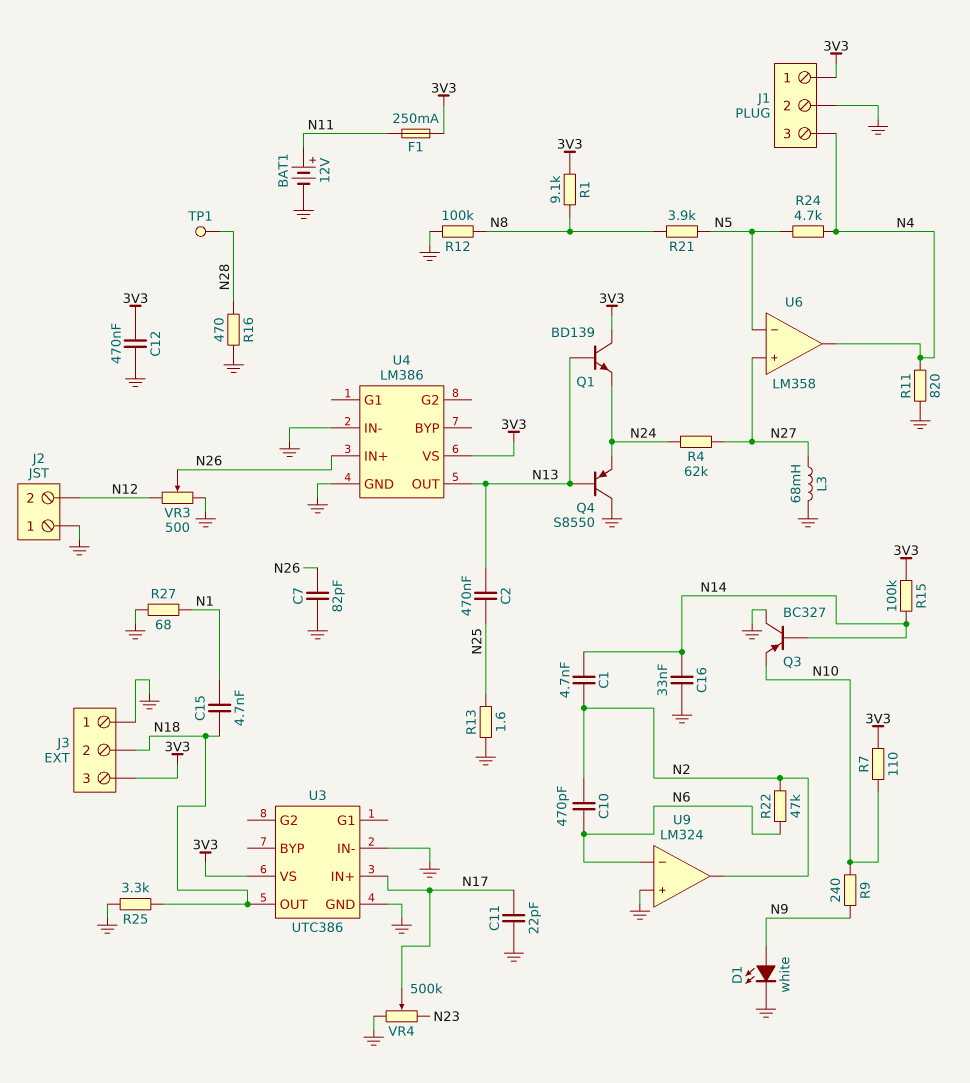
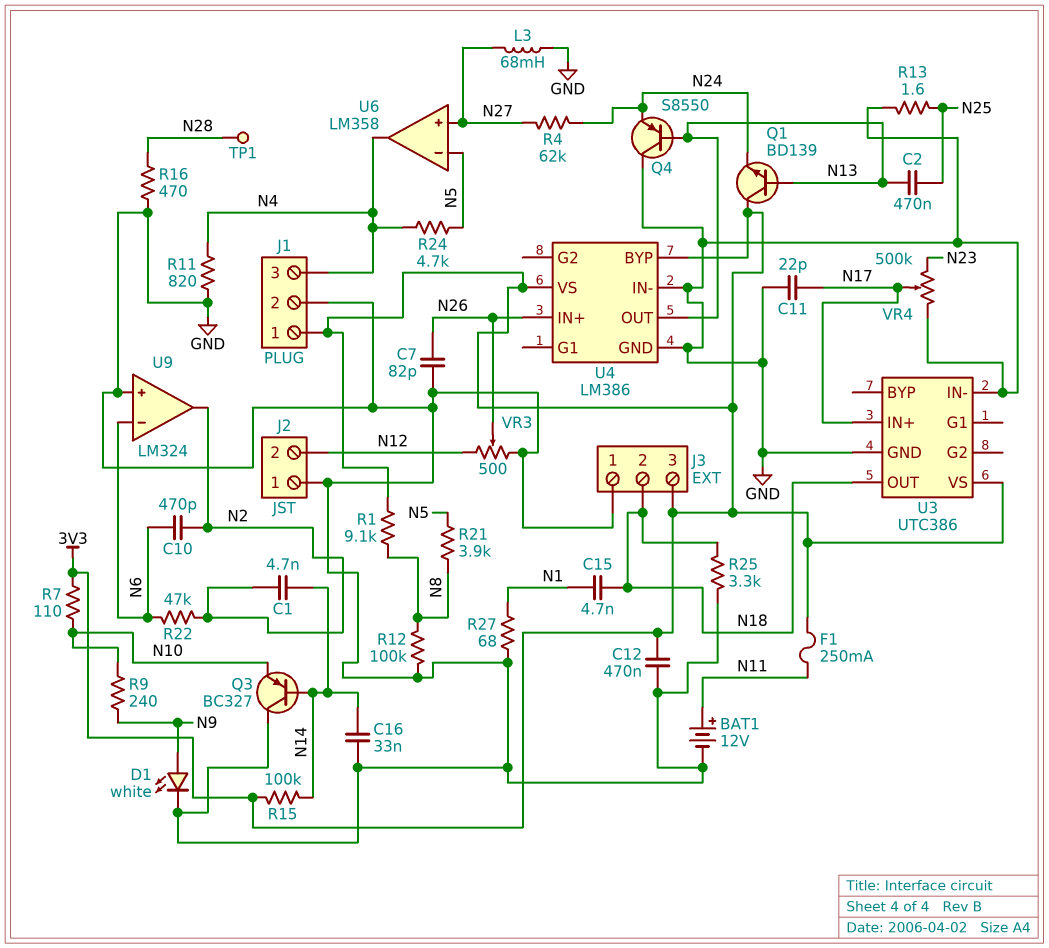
U4 pin BYP: none -> 3V3

